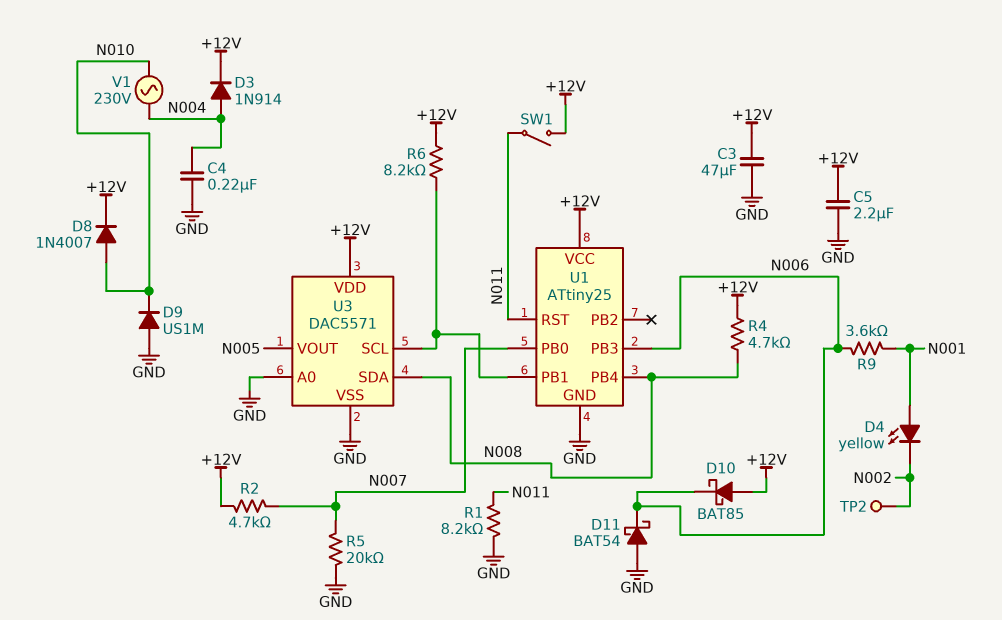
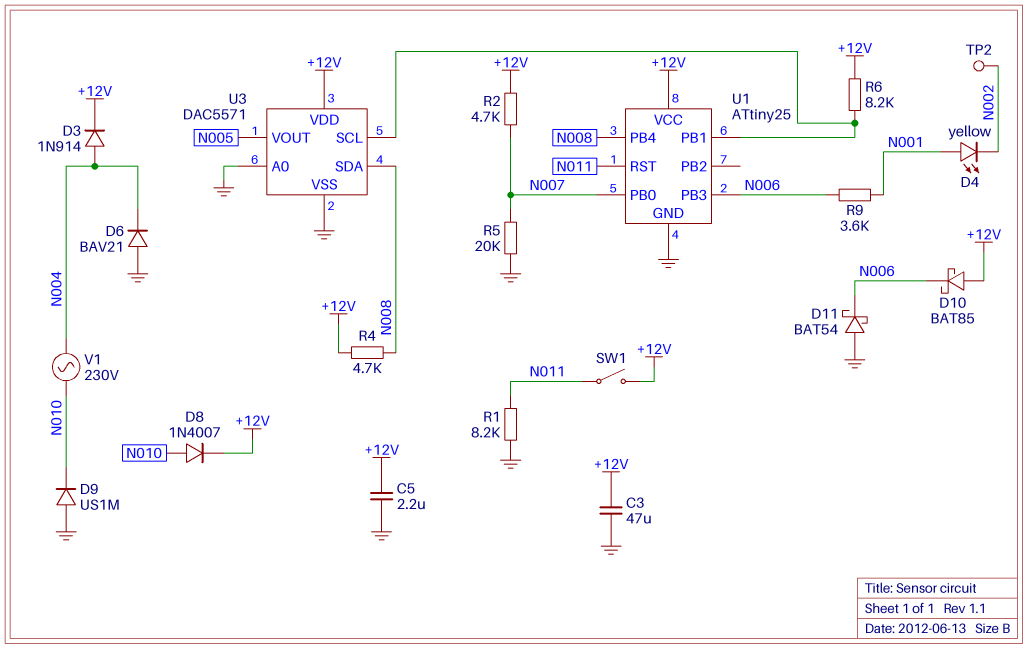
C4: 220nF (GND, N004) -> none
D6: none -> diode BAV21 (A GND, K N004)

